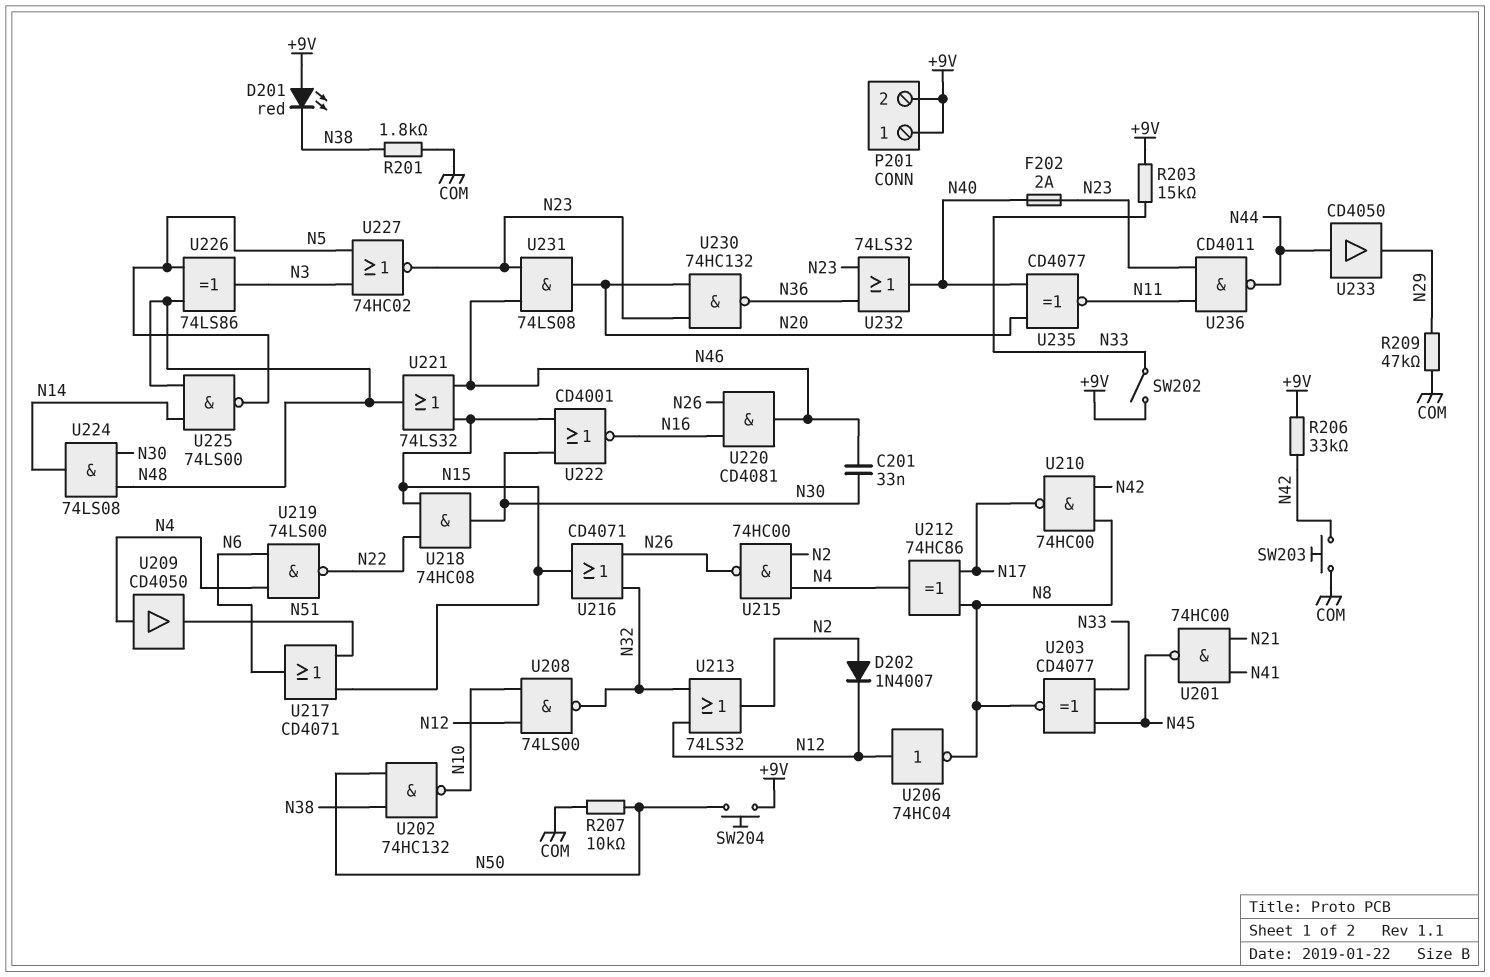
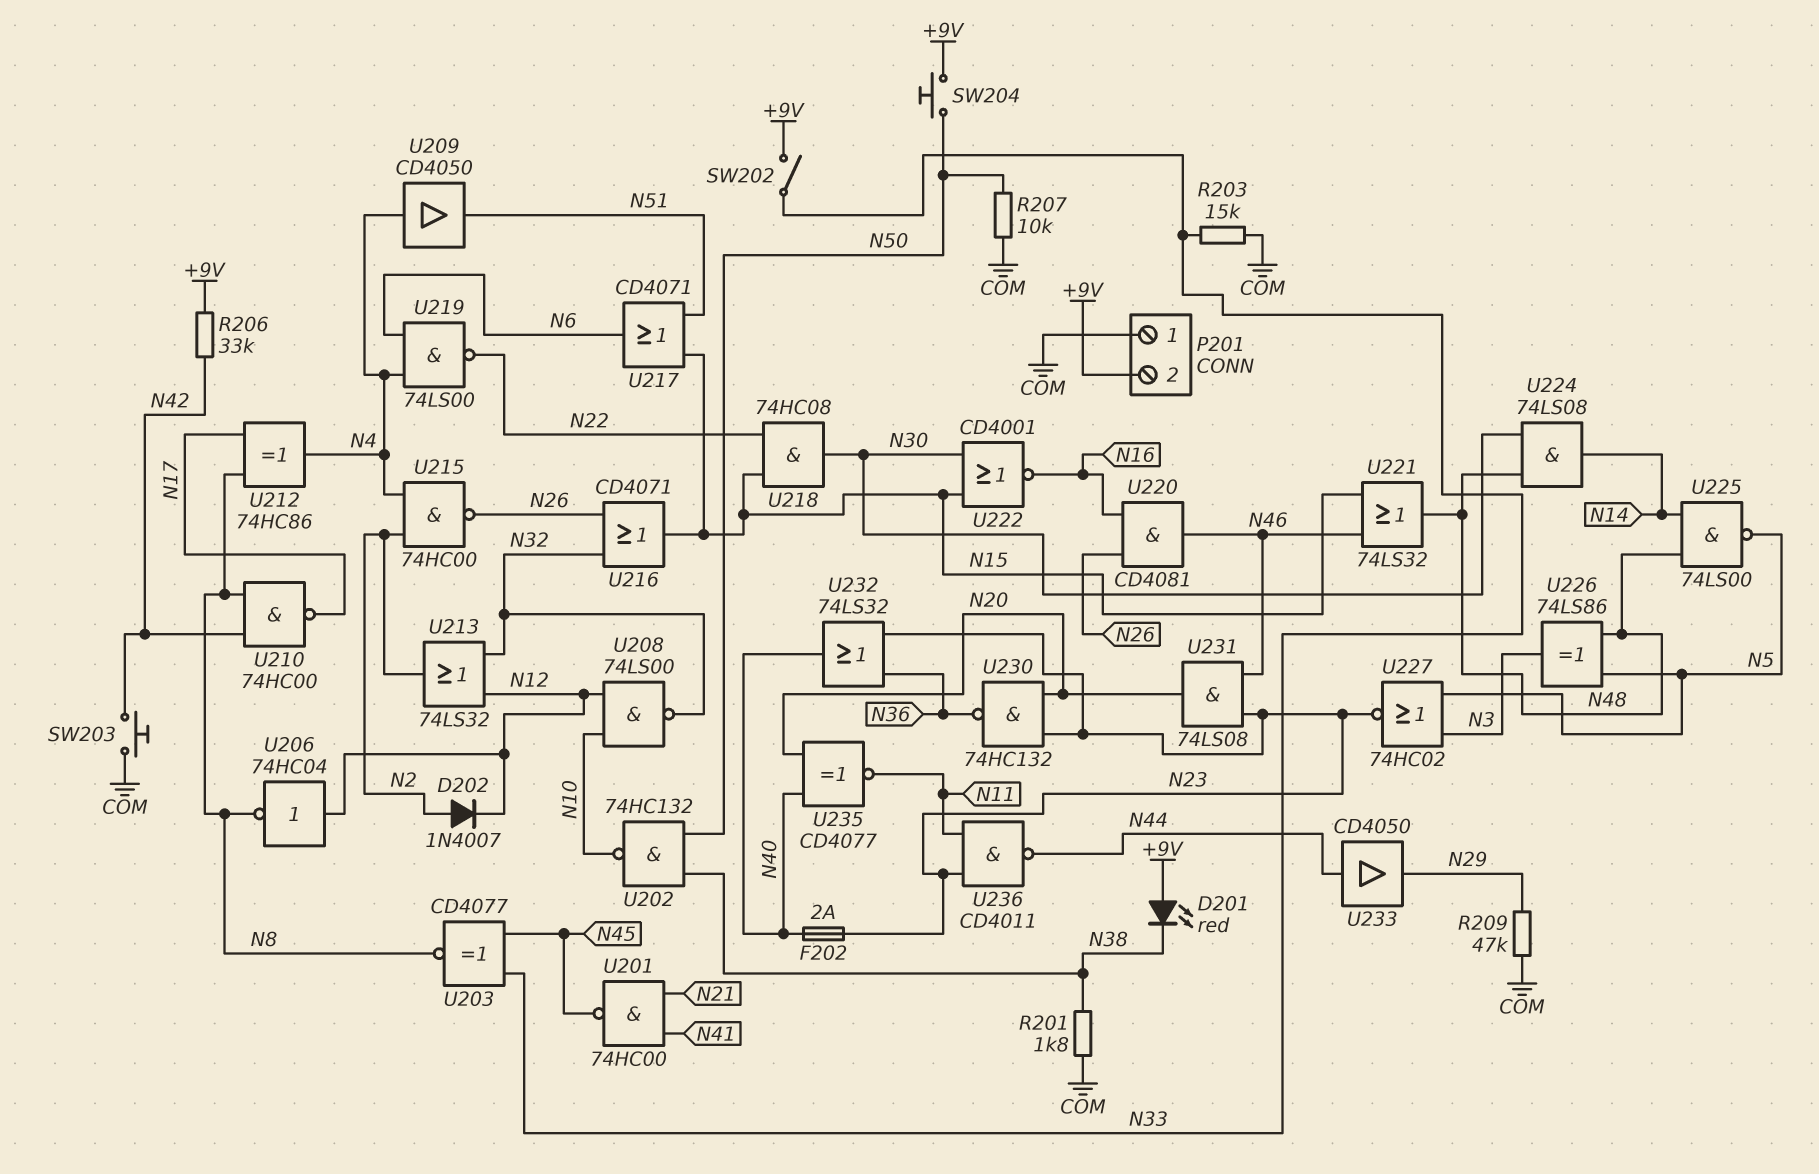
C201: 33nF (N30, N46) -> none
P201 pin 1: +9V -> COM
R203: 15k (+9V, N33) -> 15k (COM, N33)

